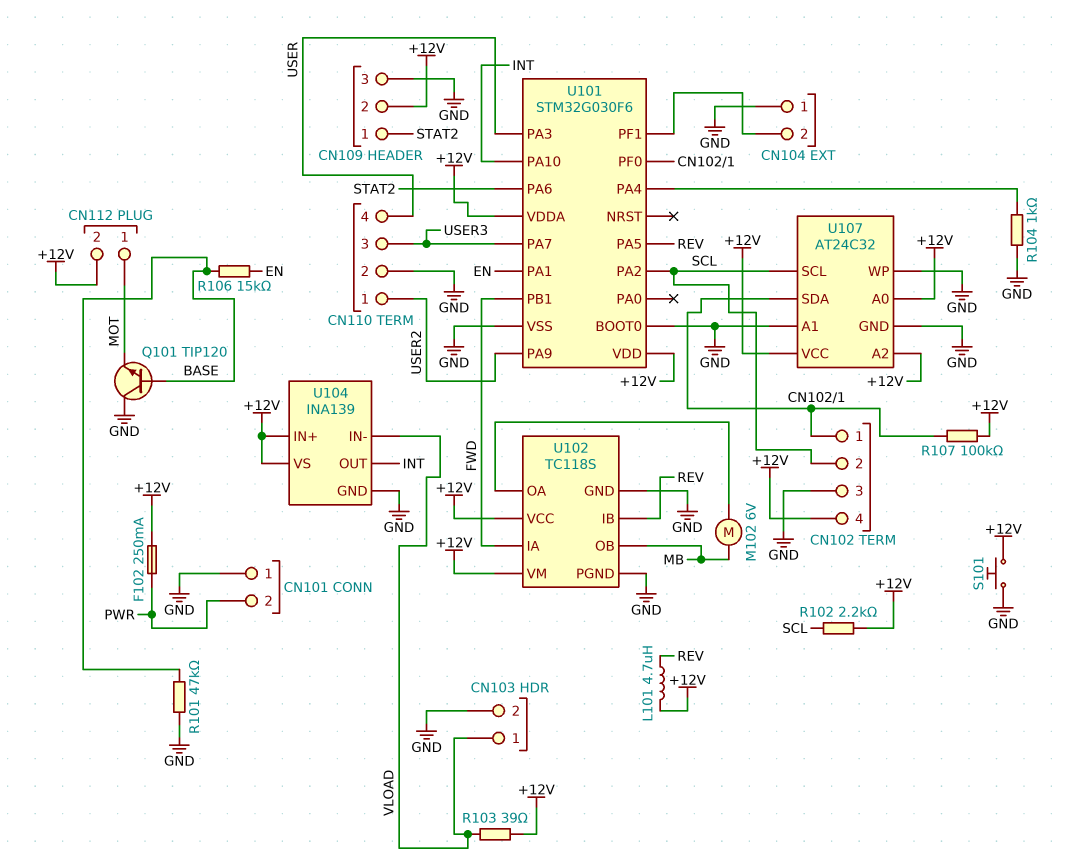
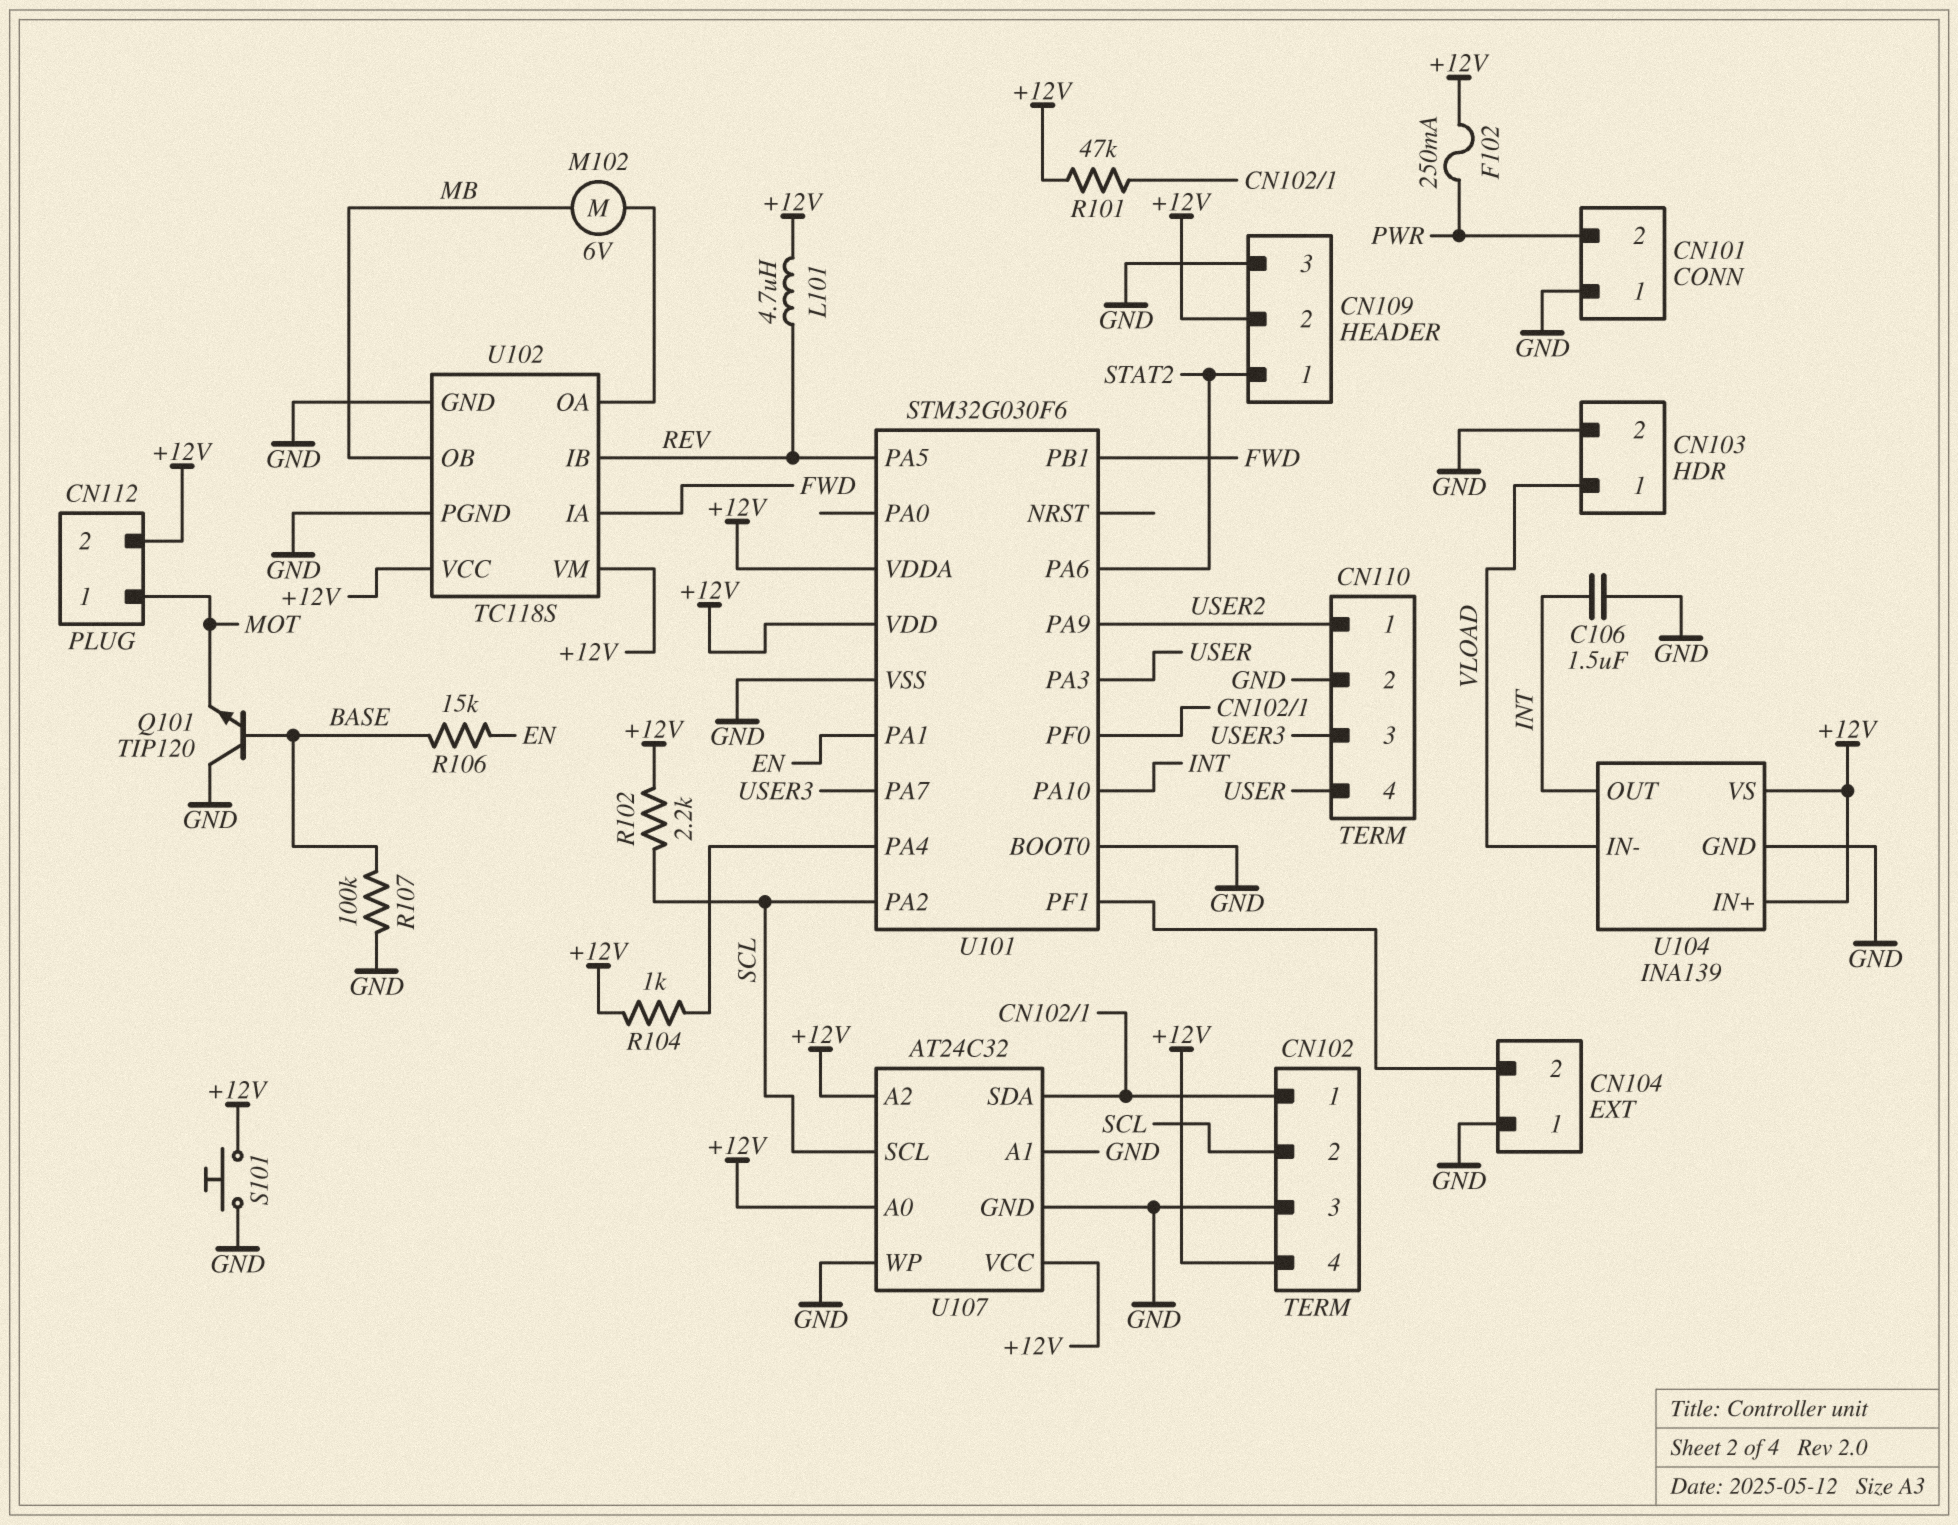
C106: none -> 1.5uF (GND, INT)
R101: 47k (BASE, GND) -> 47k (+12V, CN102/1)
R103: 39 (+12V, VLOAD) -> none
R104: 1k (GND, U101/PA4) -> 1k (+12V, U101/PA4)
R107: 100k (+12V, CN102/1) -> 100k (BASE, GND)

